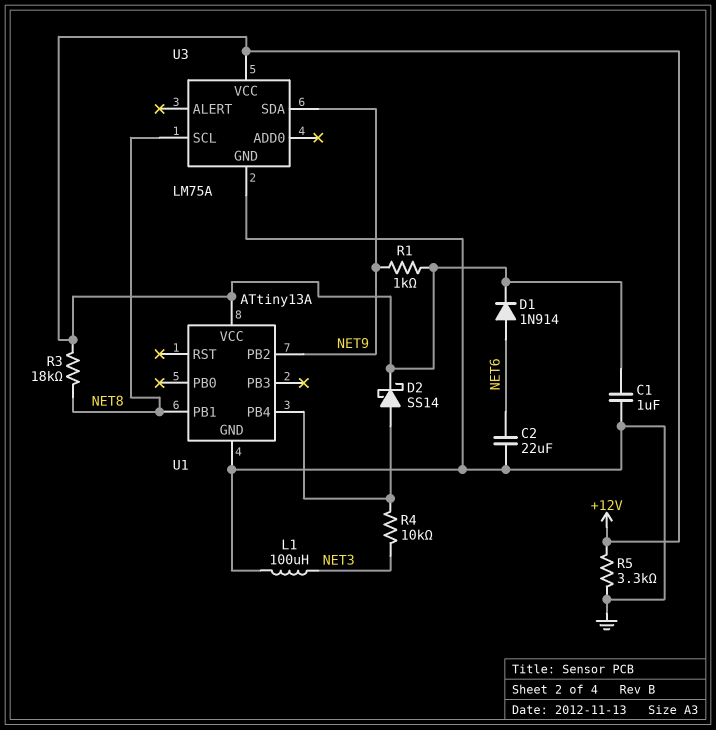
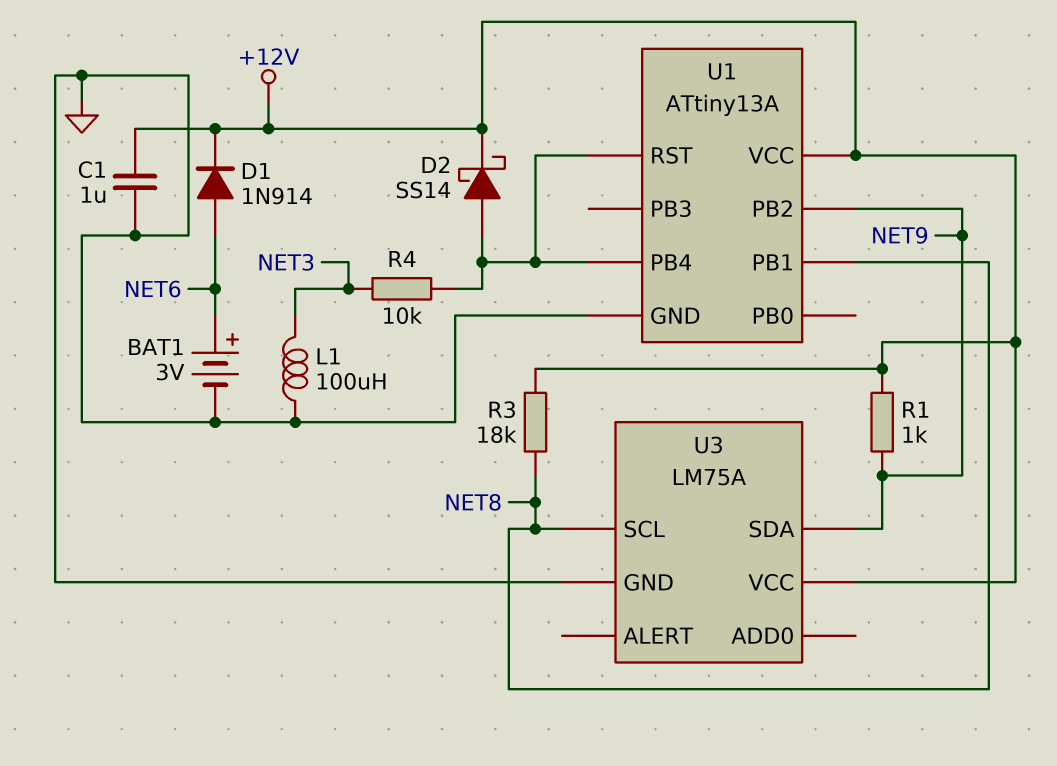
BAT1: none -> 3V (plus NET6, minus GND)
C2: 22uF (GND, NET6) -> none
R5: 3.3k (+12V, GND) -> none
U1 pin RST: none -> U1/PB4

